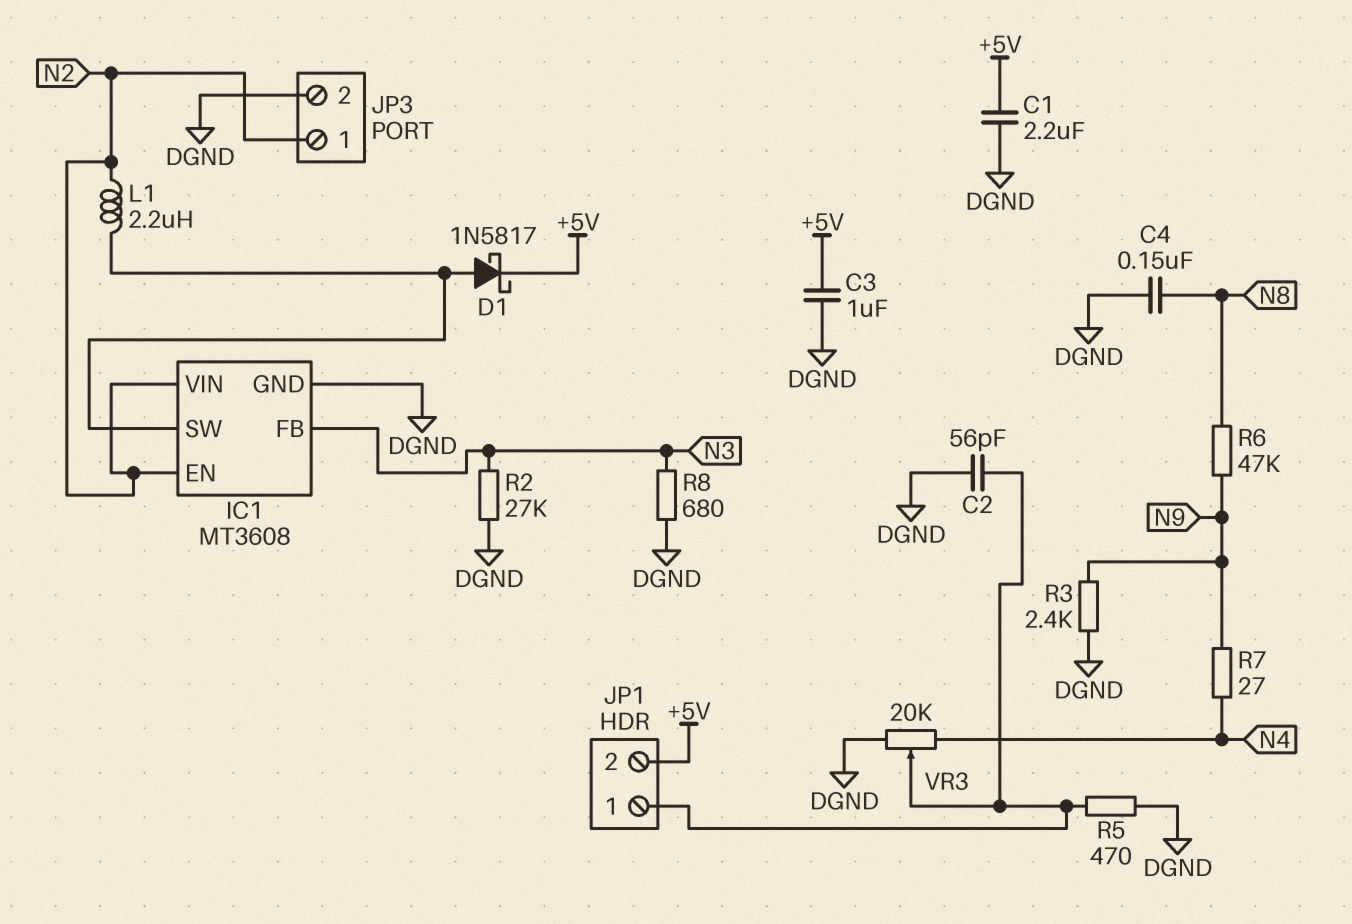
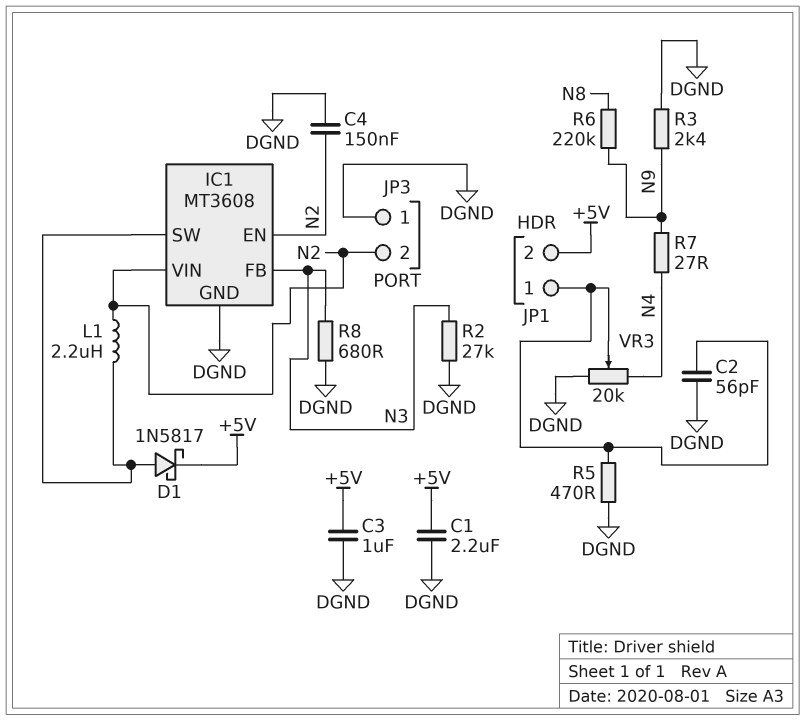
C4: 150nF (DGND, N8) -> 150nF (DGND, N2)
JP3 pin 1: N2 -> DGND
JP3 pin 2: DGND -> N2
R6: 47k (N8, N9) -> 220k (N8, N9)

